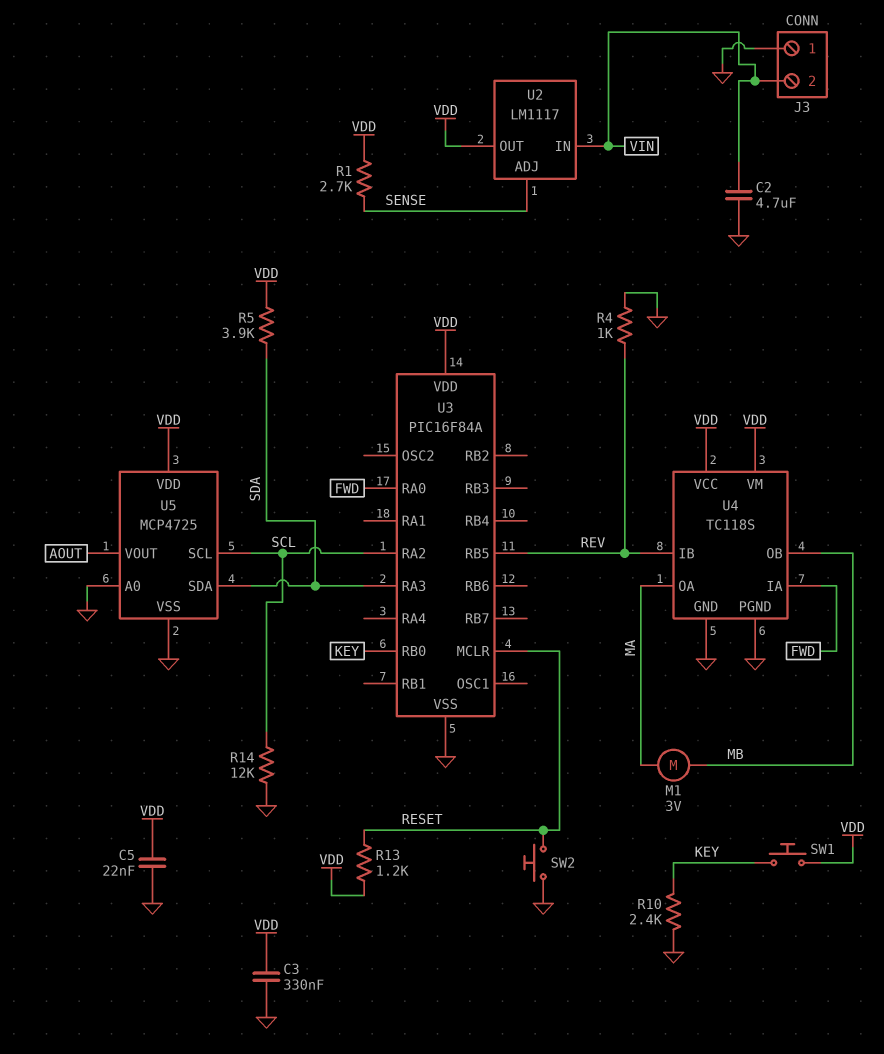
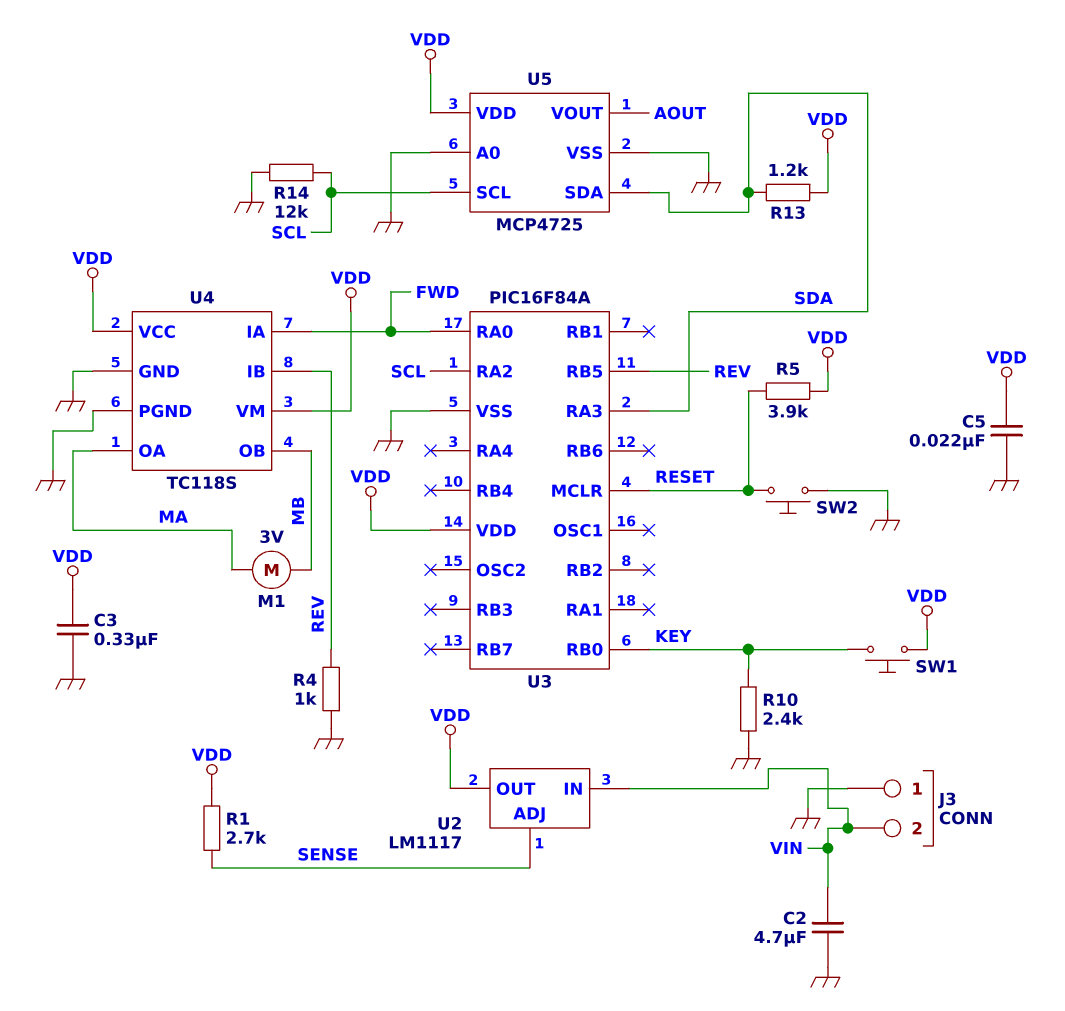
R5: 3.9k (SDA, VDD) -> 3.9k (RESET, VDD)
R13: 1.2k (RESET, VDD) -> 1.2k (SDA, VDD)

